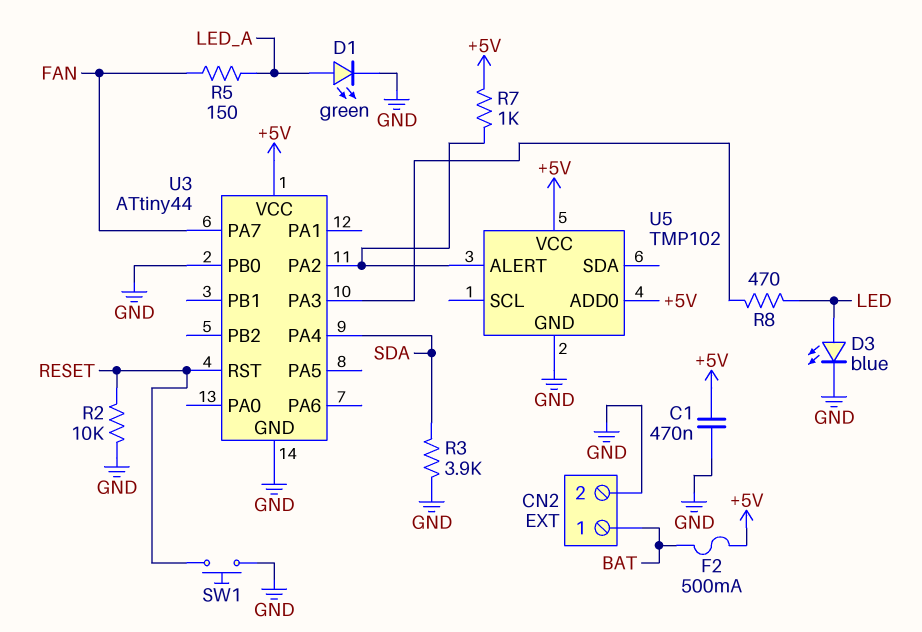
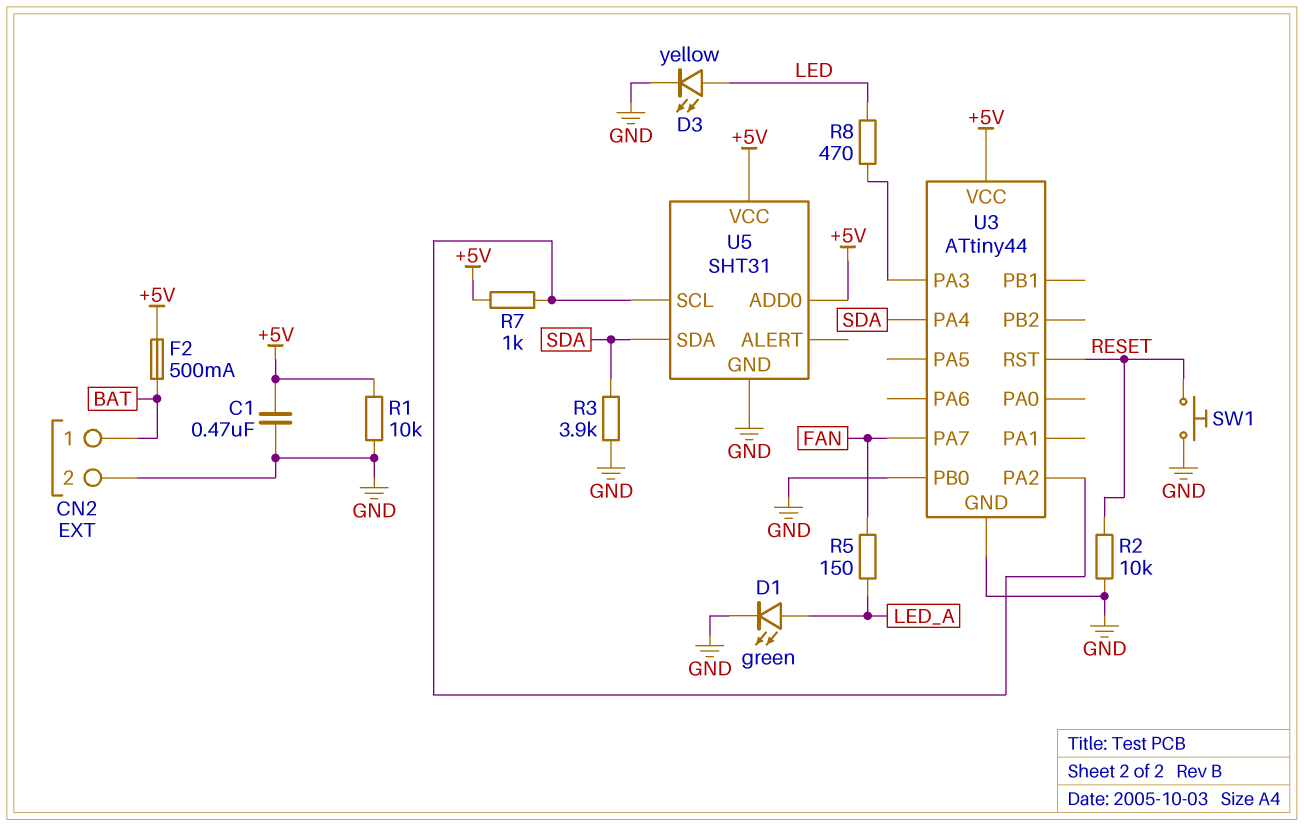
D3: LED blue (A LED, K GND) -> LED yellow (A LED, K GND)
R1: none -> 10k (+5V, GND)
U5: TMP102 -> SHT31
U5 pin ALERT: U3/PA2 -> none
U5 pin SCL: none -> U3/PA2
U5 pin SDA: none -> SDA

